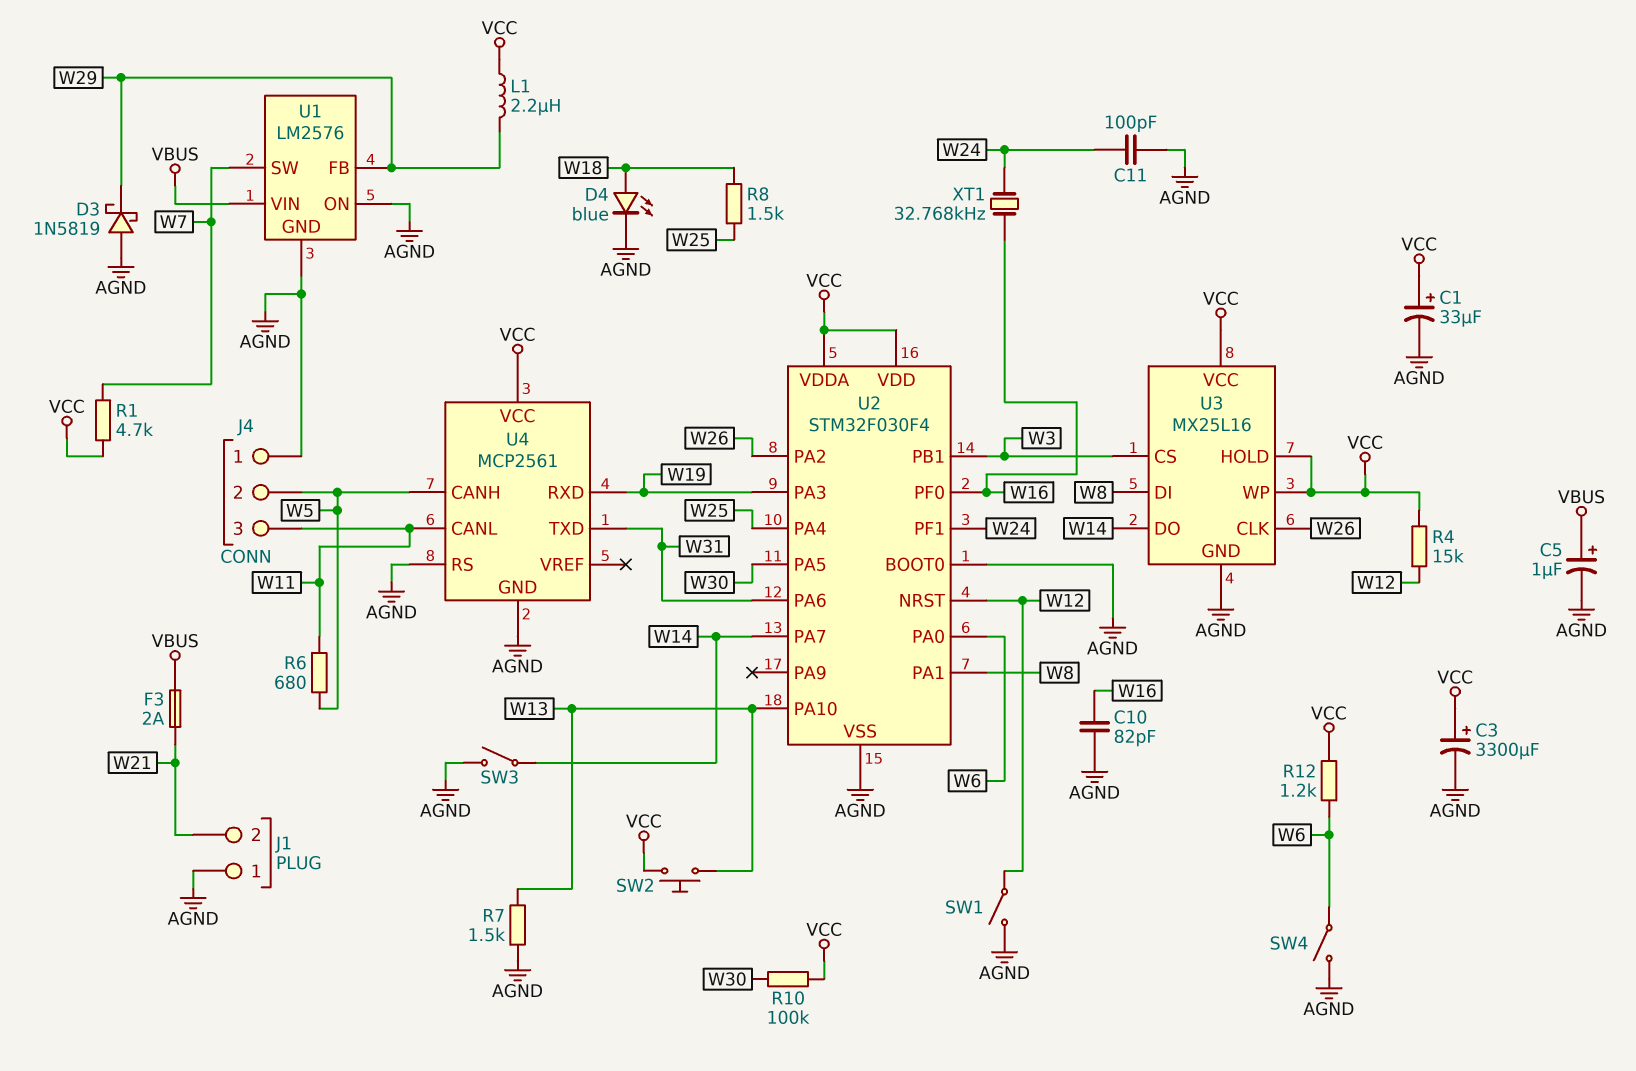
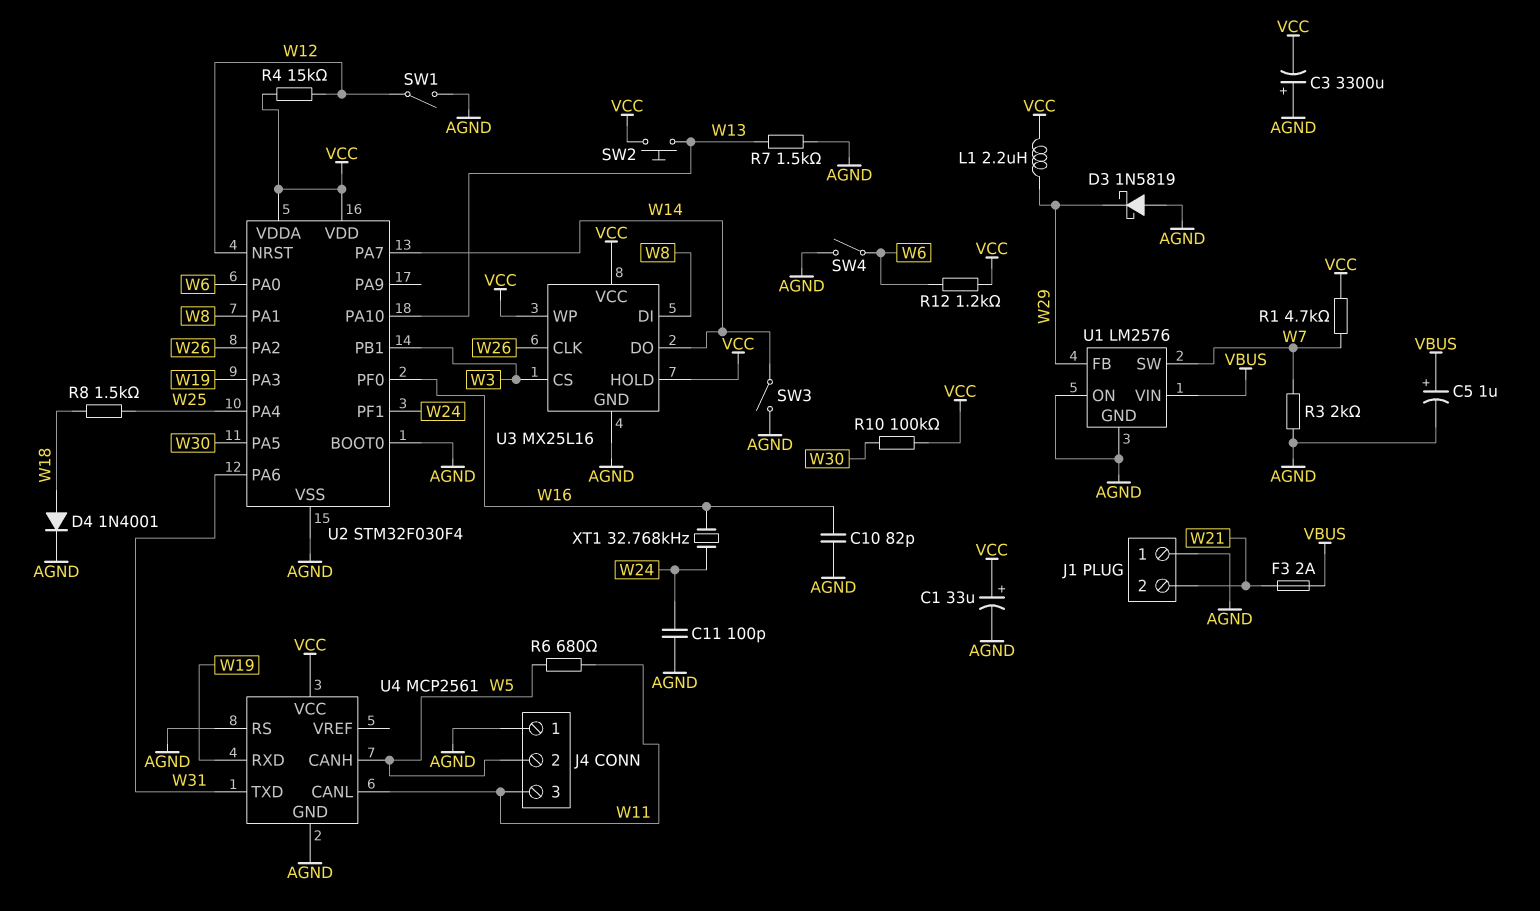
C3: 3300uF (plus VCC, minus AGND) -> 3300uF (plus AGND, minus VCC)
D4: LED blue (A W18, K AGND) -> diode 1N4001 (A W18, K AGND)
R3: none -> 2k (AGND, W7)

